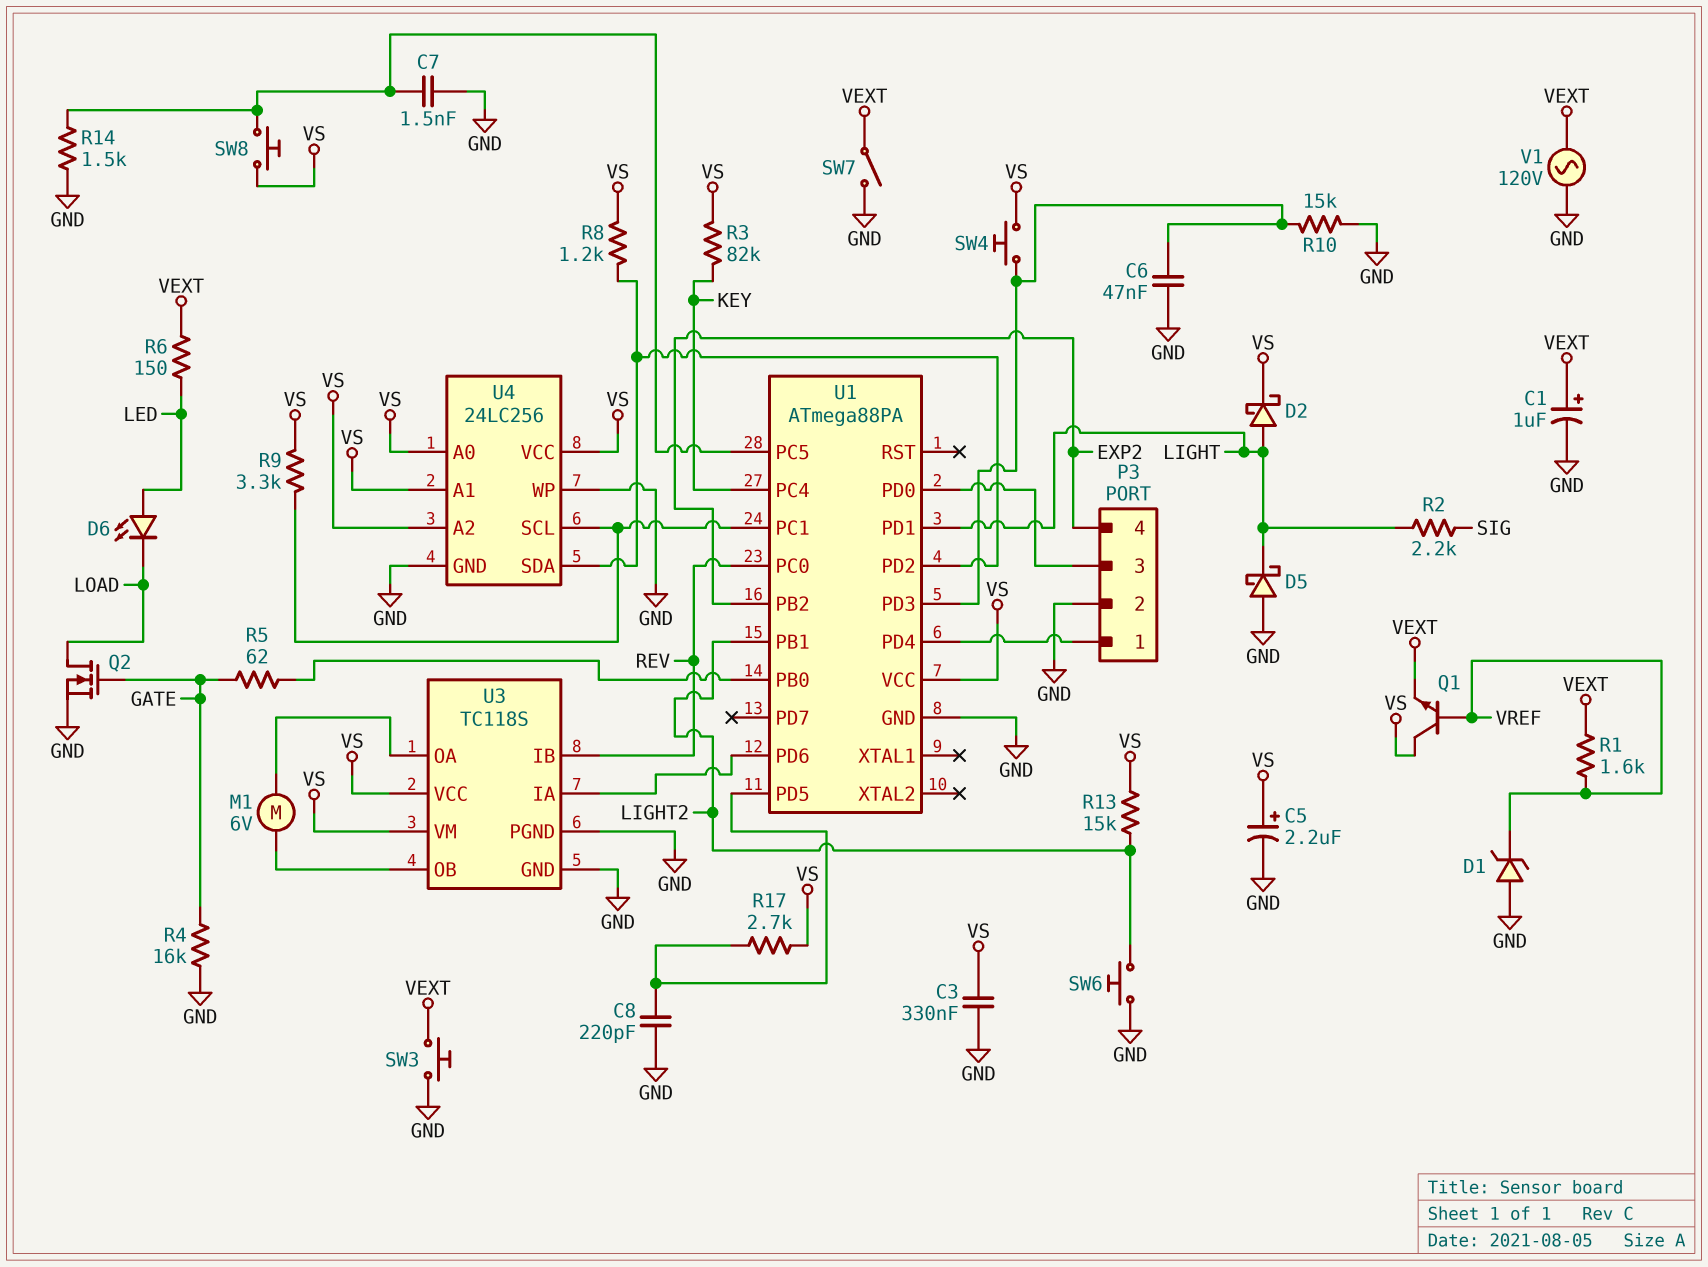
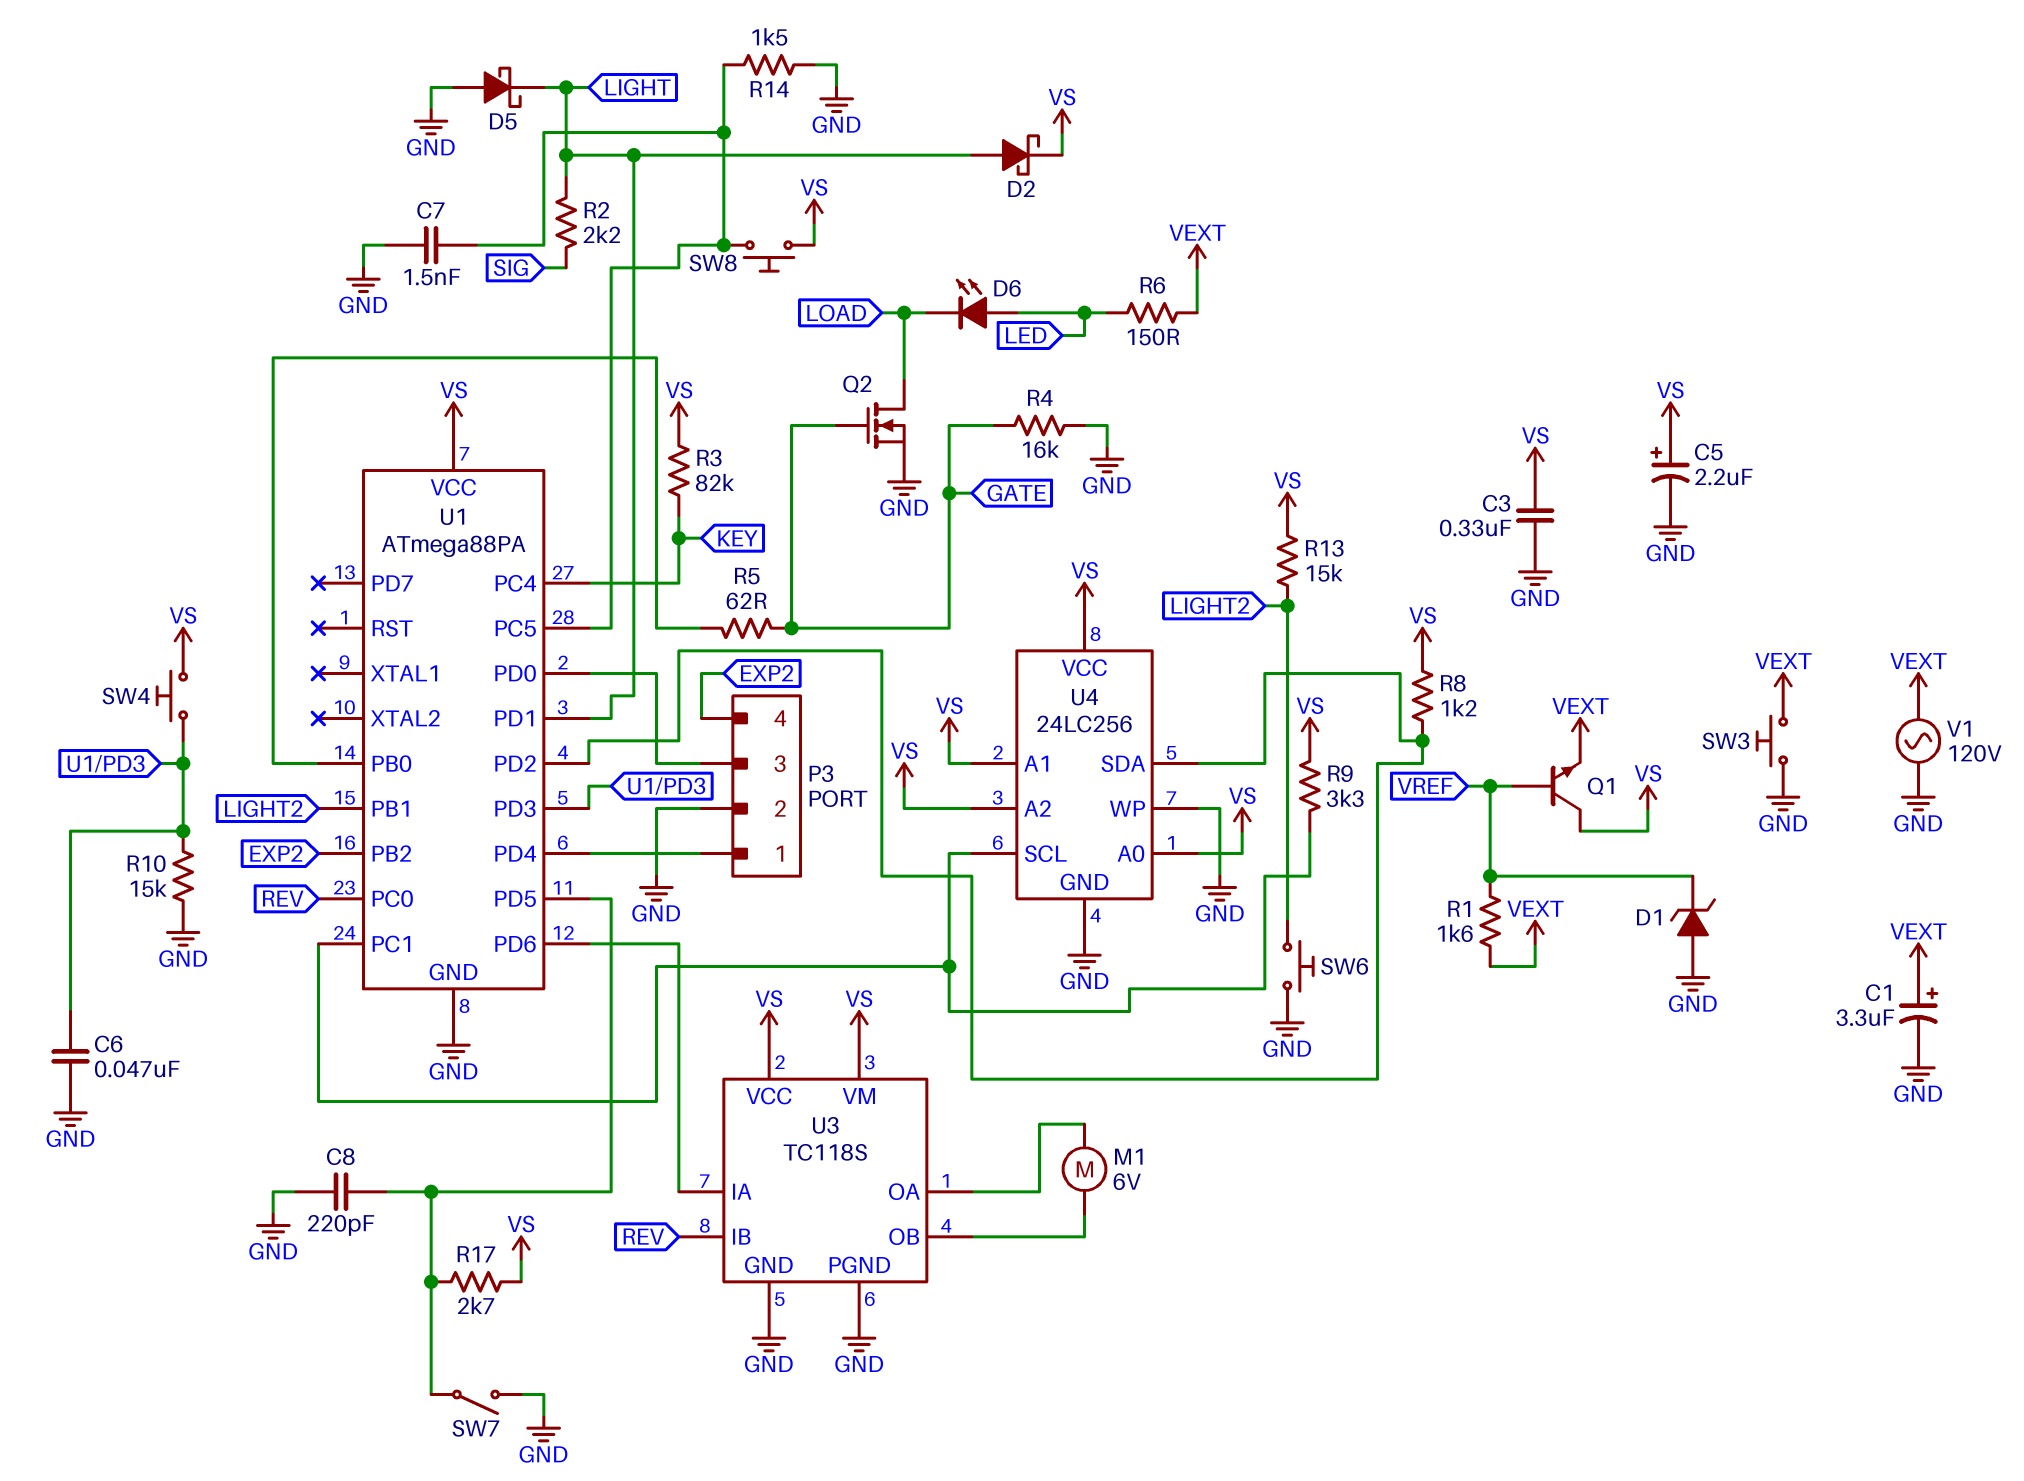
C1: 1uF (plus VEXT, minus GND) -> 3.3uF (plus VEXT, minus GND)
SW7: switch (GND, VEXT) -> switch (GND, U1/PD5)

